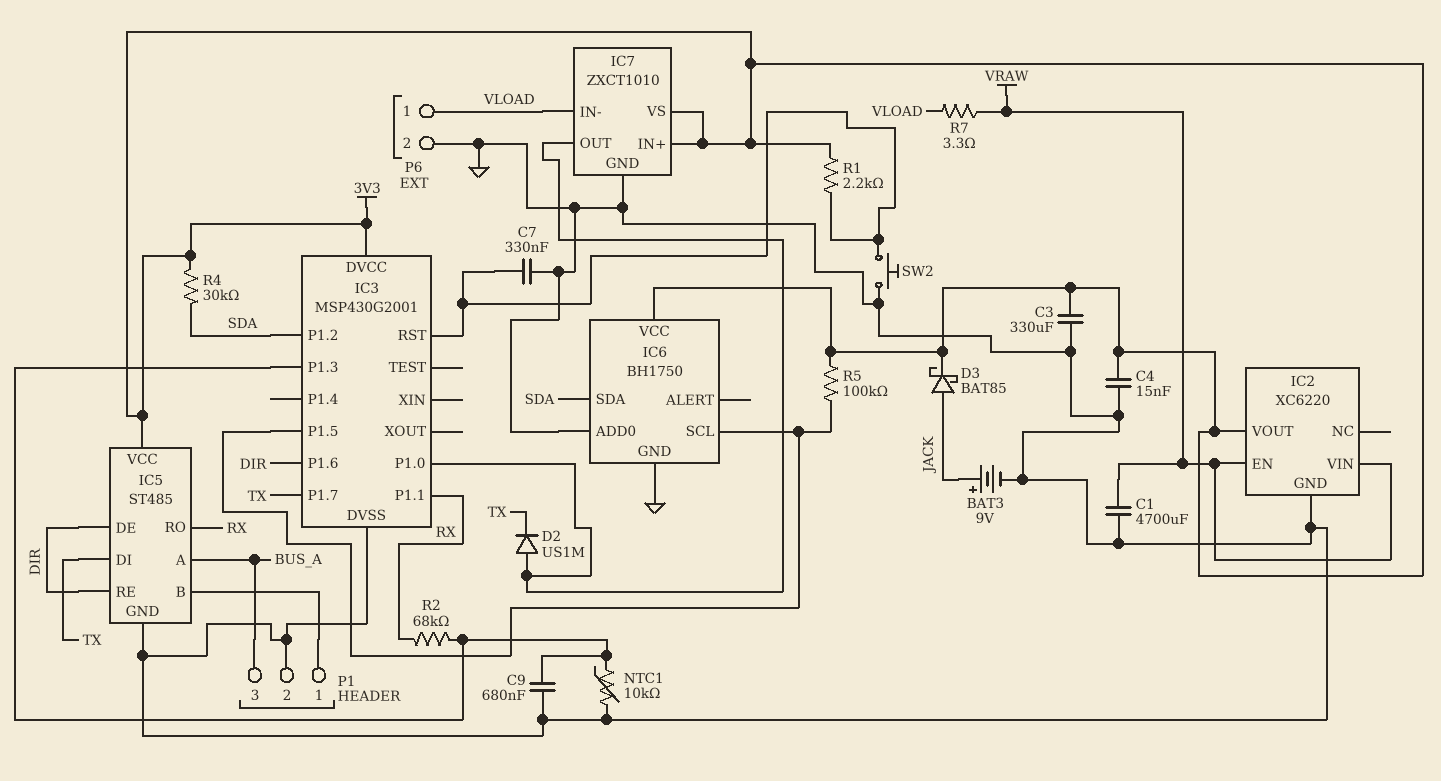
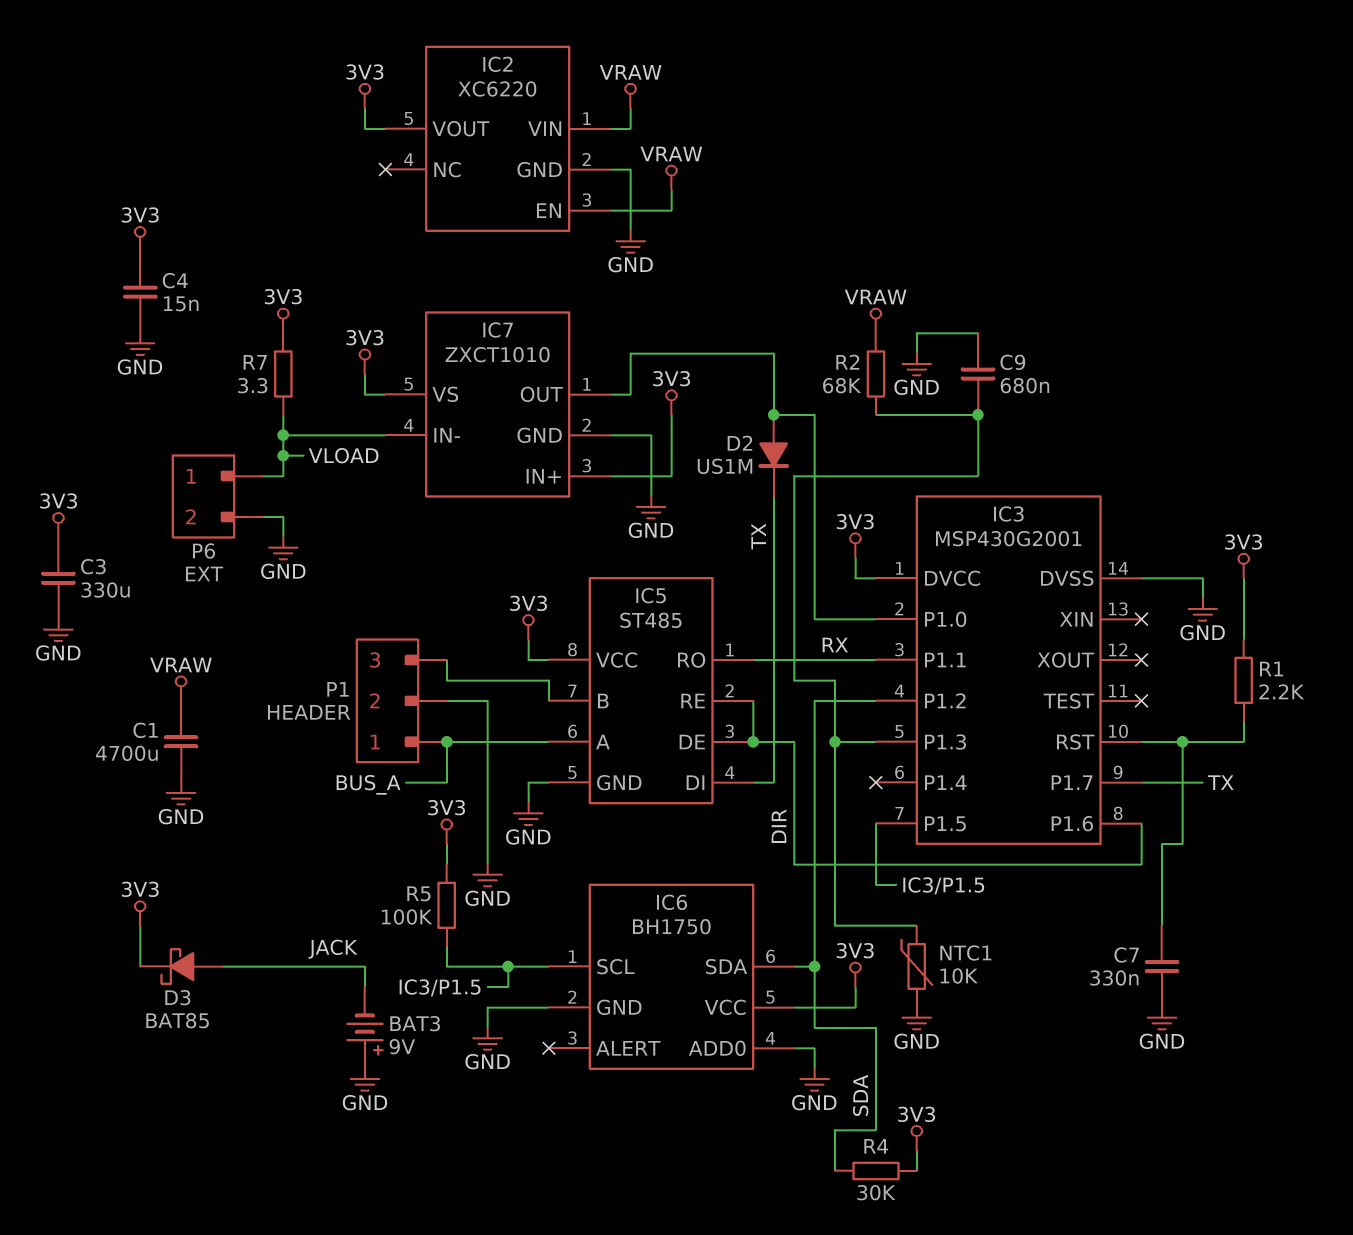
BAT3: 9V (plus JACK, minus GND) -> 9V (plus GND, minus JACK)
P1 pin 1: IC5/B -> BUS_A
P1 pin 3: BUS_A -> IC5/B
R2: 68k (IC3/P1.3, RX) -> 68k (IC3/P1.3, VRAW)
R7: 3.3 (VLOAD, VRAW) -> 3.3 (3V3, VLOAD)
SW2: button (GND, IC3/RST) -> none

